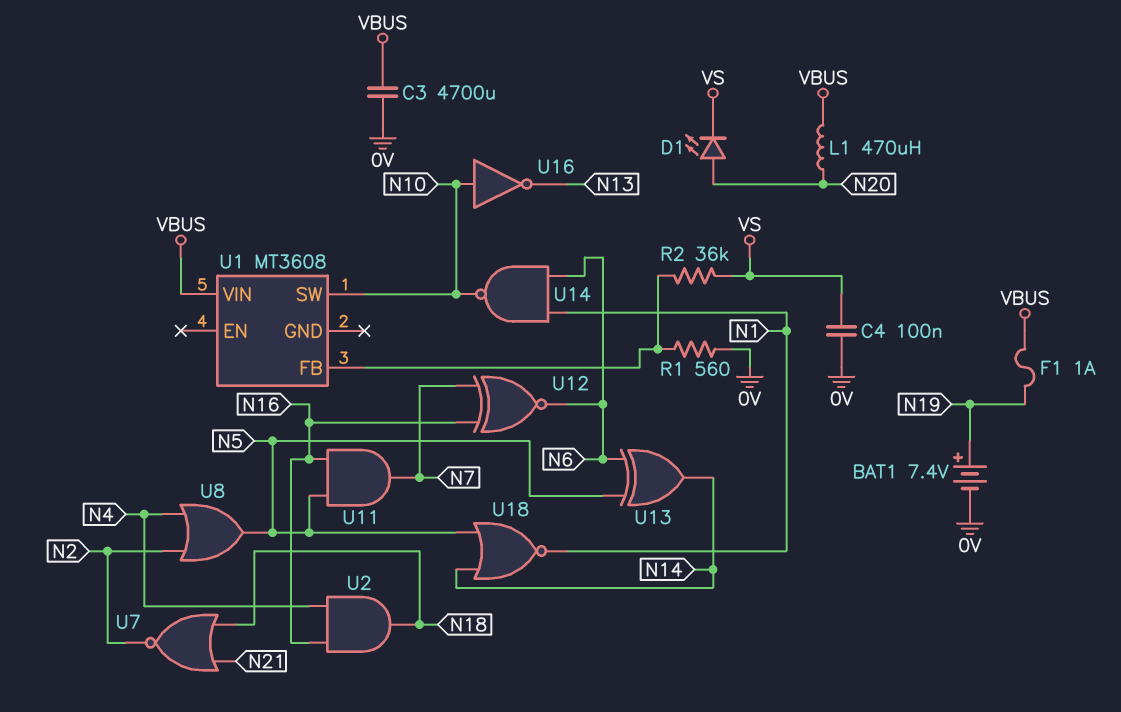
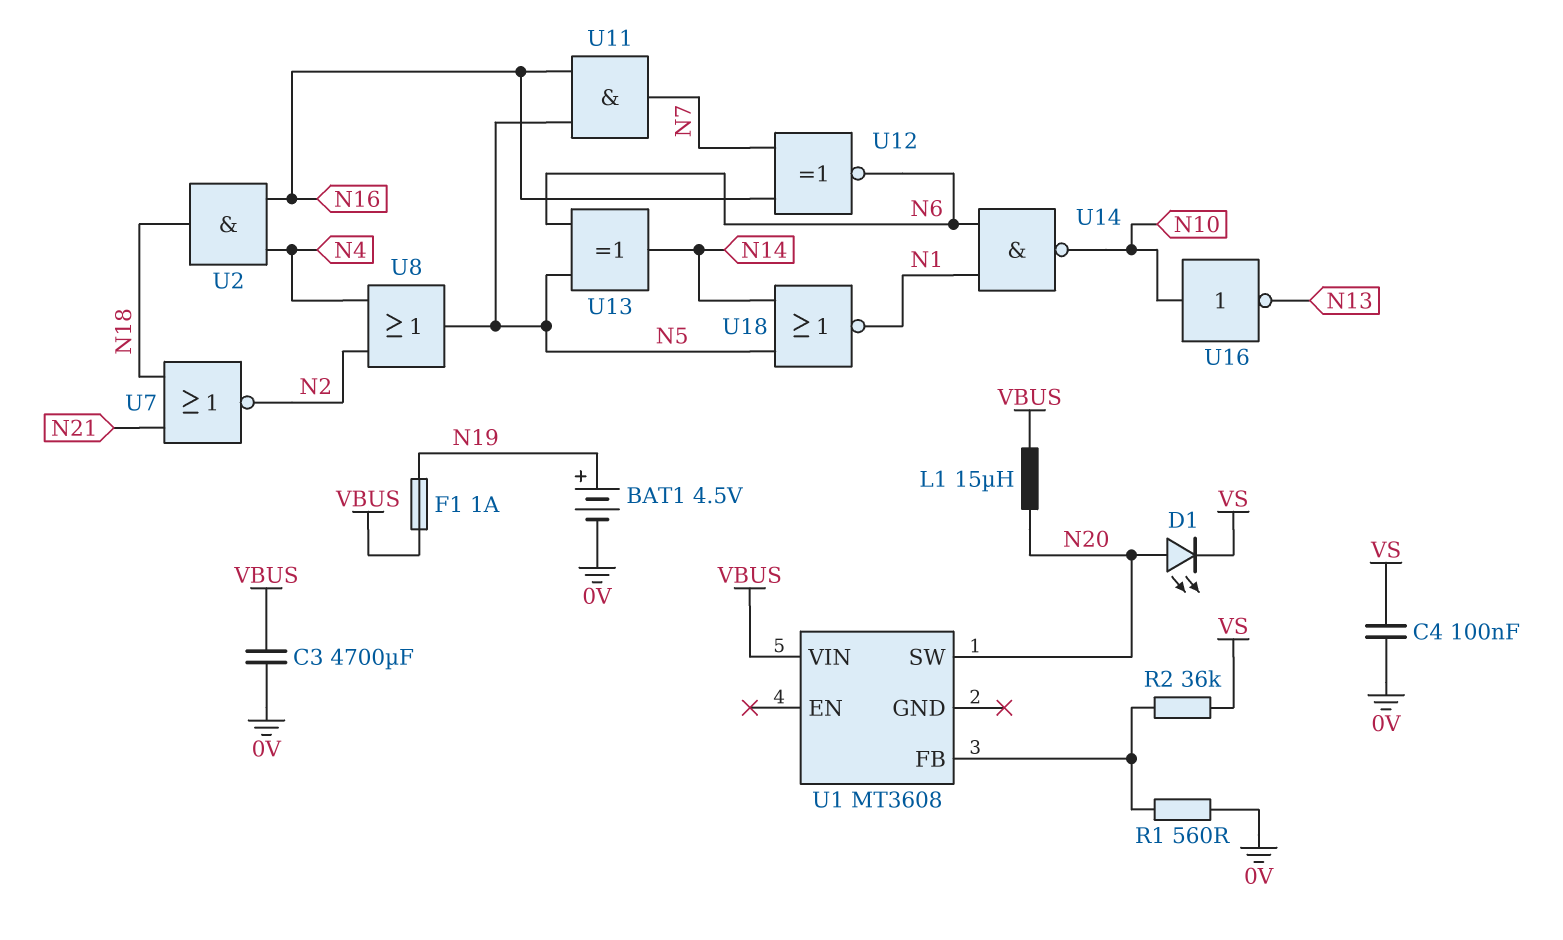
BAT1: 7.4V (plus N19, minus 0V) -> 4.5V (plus N19, minus 0V)
L1: 470uH (N20, VBUS) -> 15uH (N20, VBUS)
U1 pin SW: N10 -> N20

